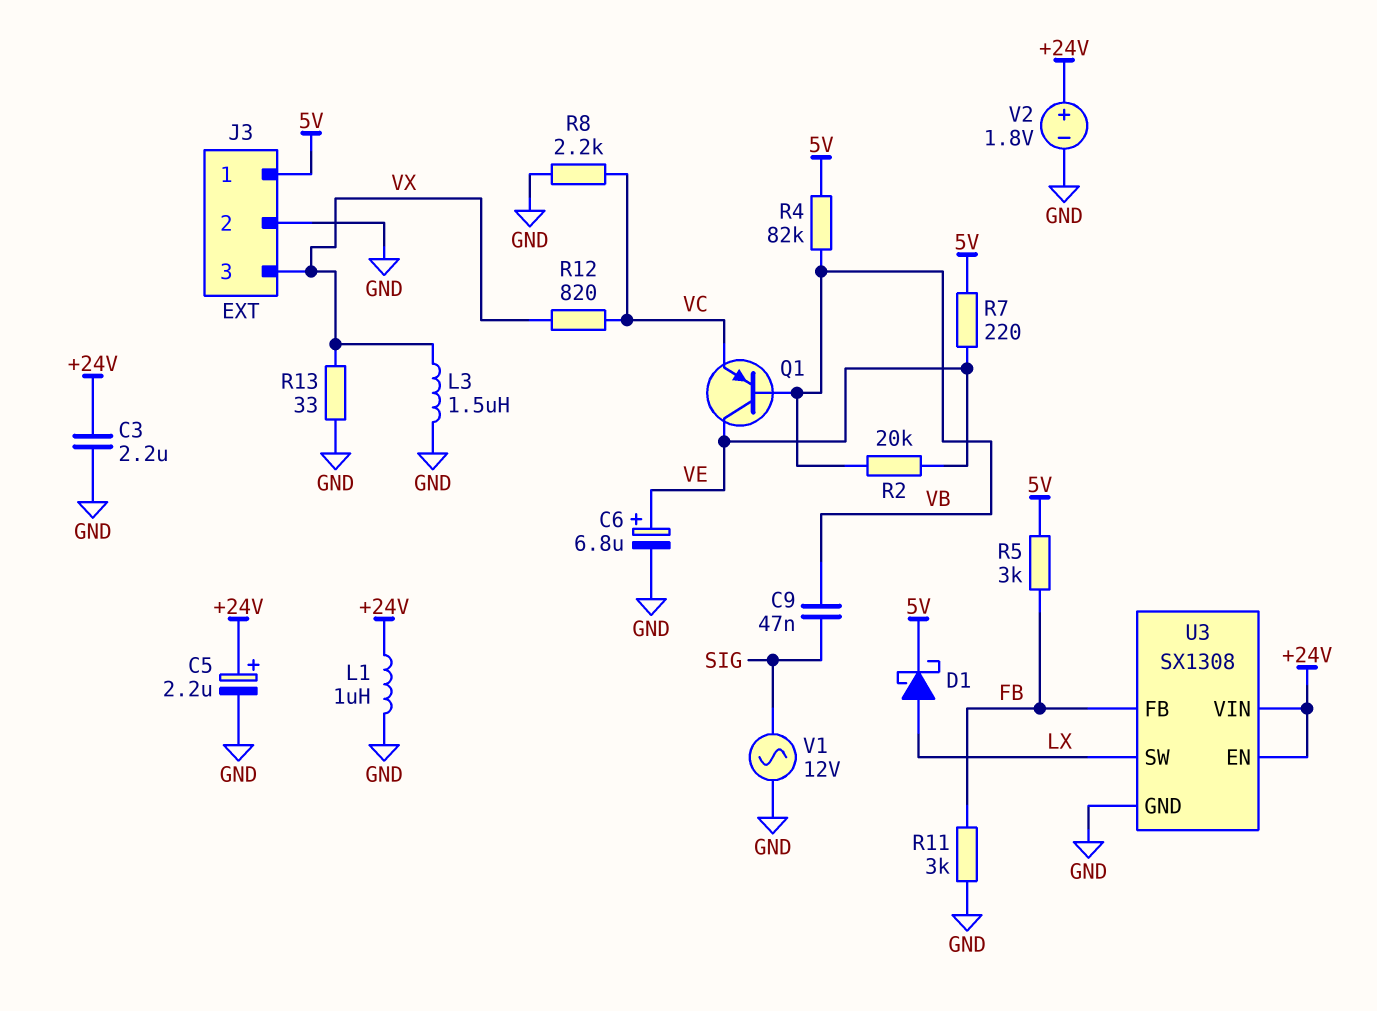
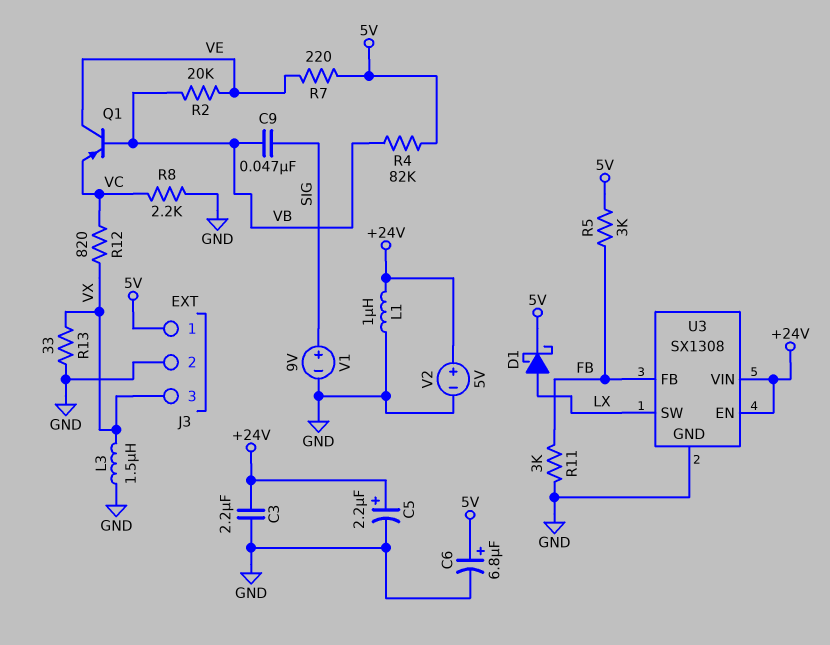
C6: 6.8uF (plus VE, minus GND) -> 6.8uF (plus 5V, minus GND)
V1: AC 12V (GND, SIG) -> 9V (plus SIG, minus GND)
V2: 1.8V (plus +24V, minus GND) -> 5V (plus +24V, minus GND)

